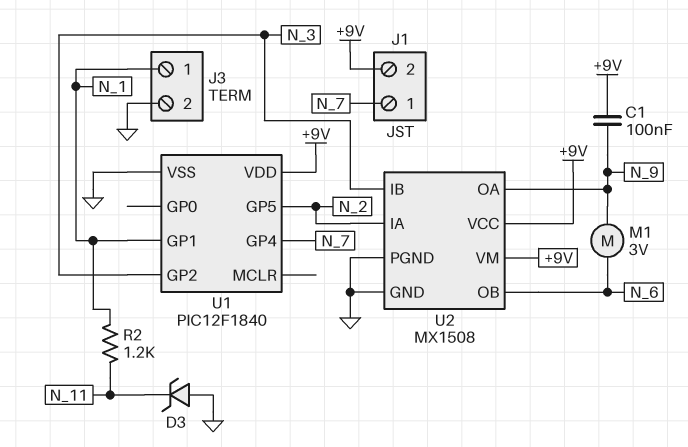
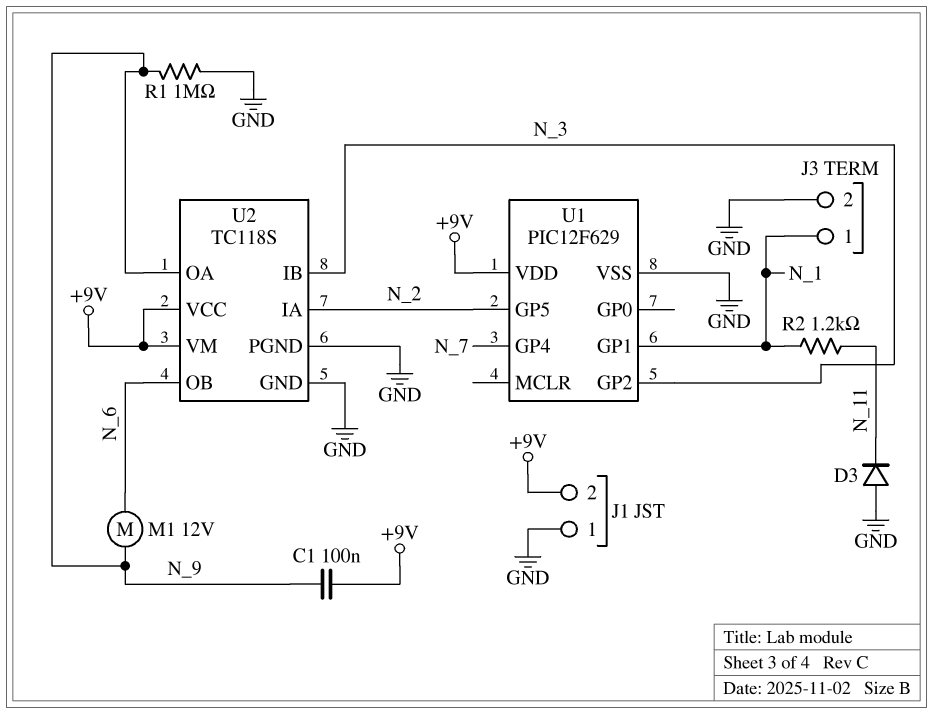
D3: zener (A GND, K N_11) -> diode (A GND, K N_11)
J1 pin 1: N_7 -> GND
M1: motor 3V (N_6, N_9) -> motor 12V (N_6, N_9)
R1: none -> 1M (GND, N_9)
U1: PIC12F1840 -> PIC12F629
U2: MX1508 -> TC118S

